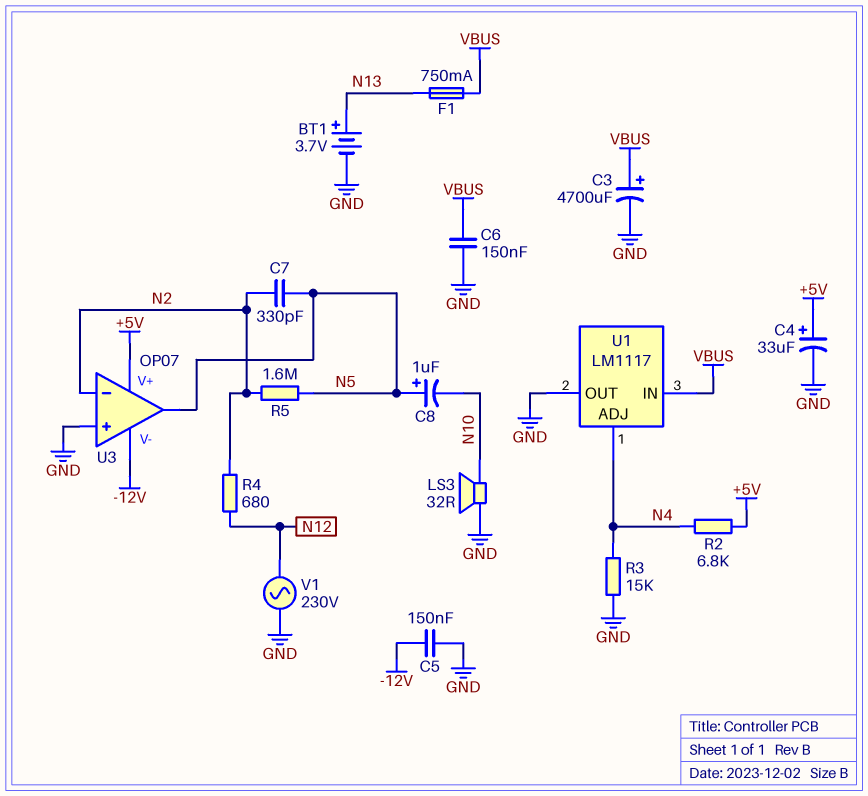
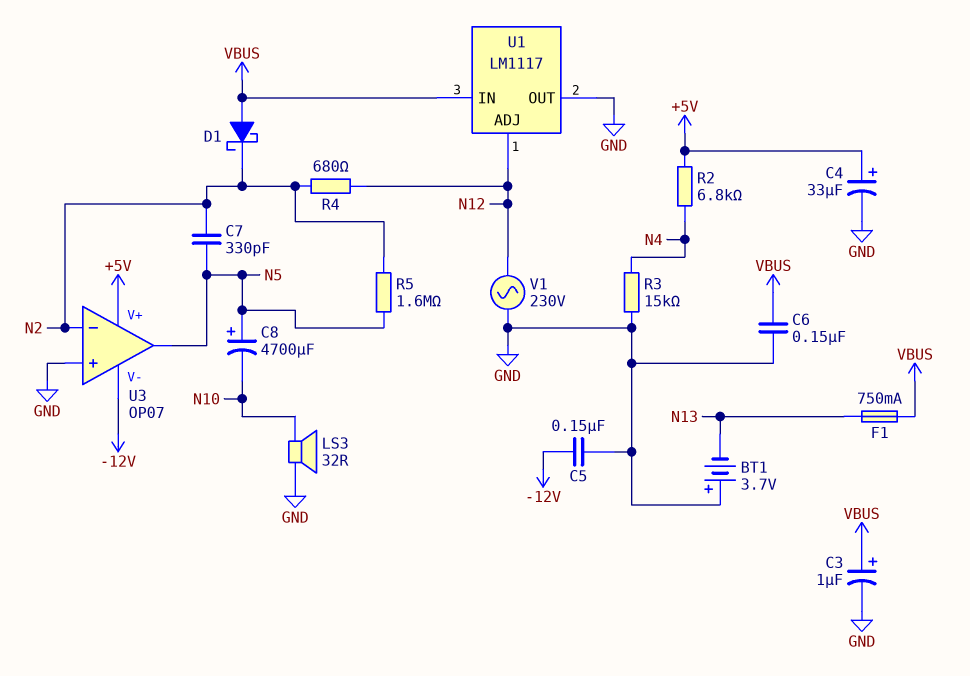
BT1: 3.7V (plus N13, minus GND) -> 3.7V (plus GND, minus N13)
C3: 4700uF (plus VBUS, minus GND) -> 1uF (plus VBUS, minus GND)
C8: 1uF (plus N5, minus N10) -> 4700uF (plus N5, minus N10)
D1: none -> schottky (A VBUS, K N2)
U1 pin ADJ: N4 -> N12

